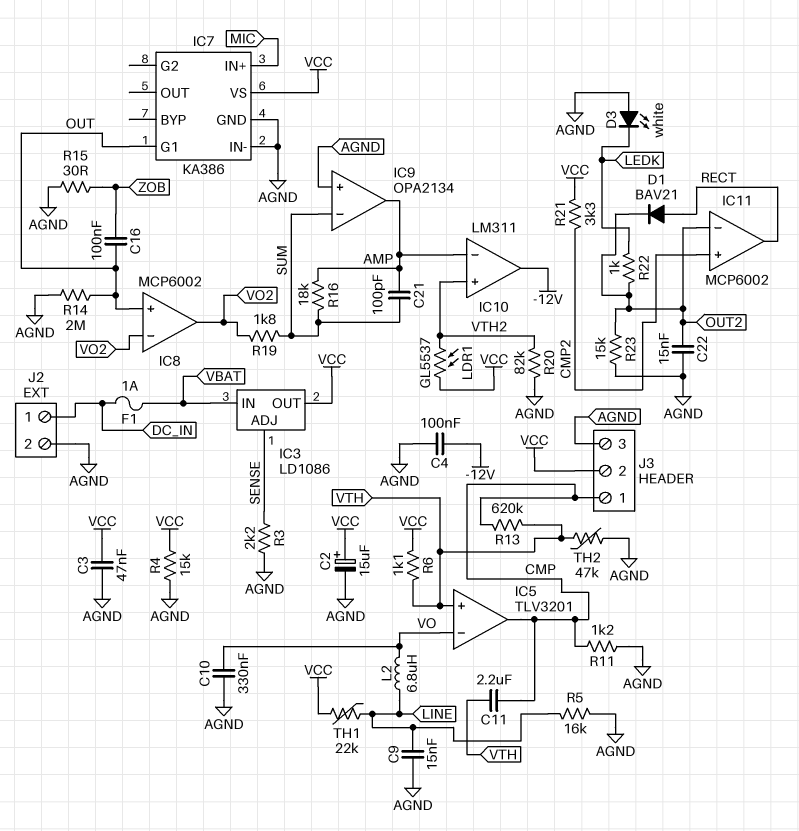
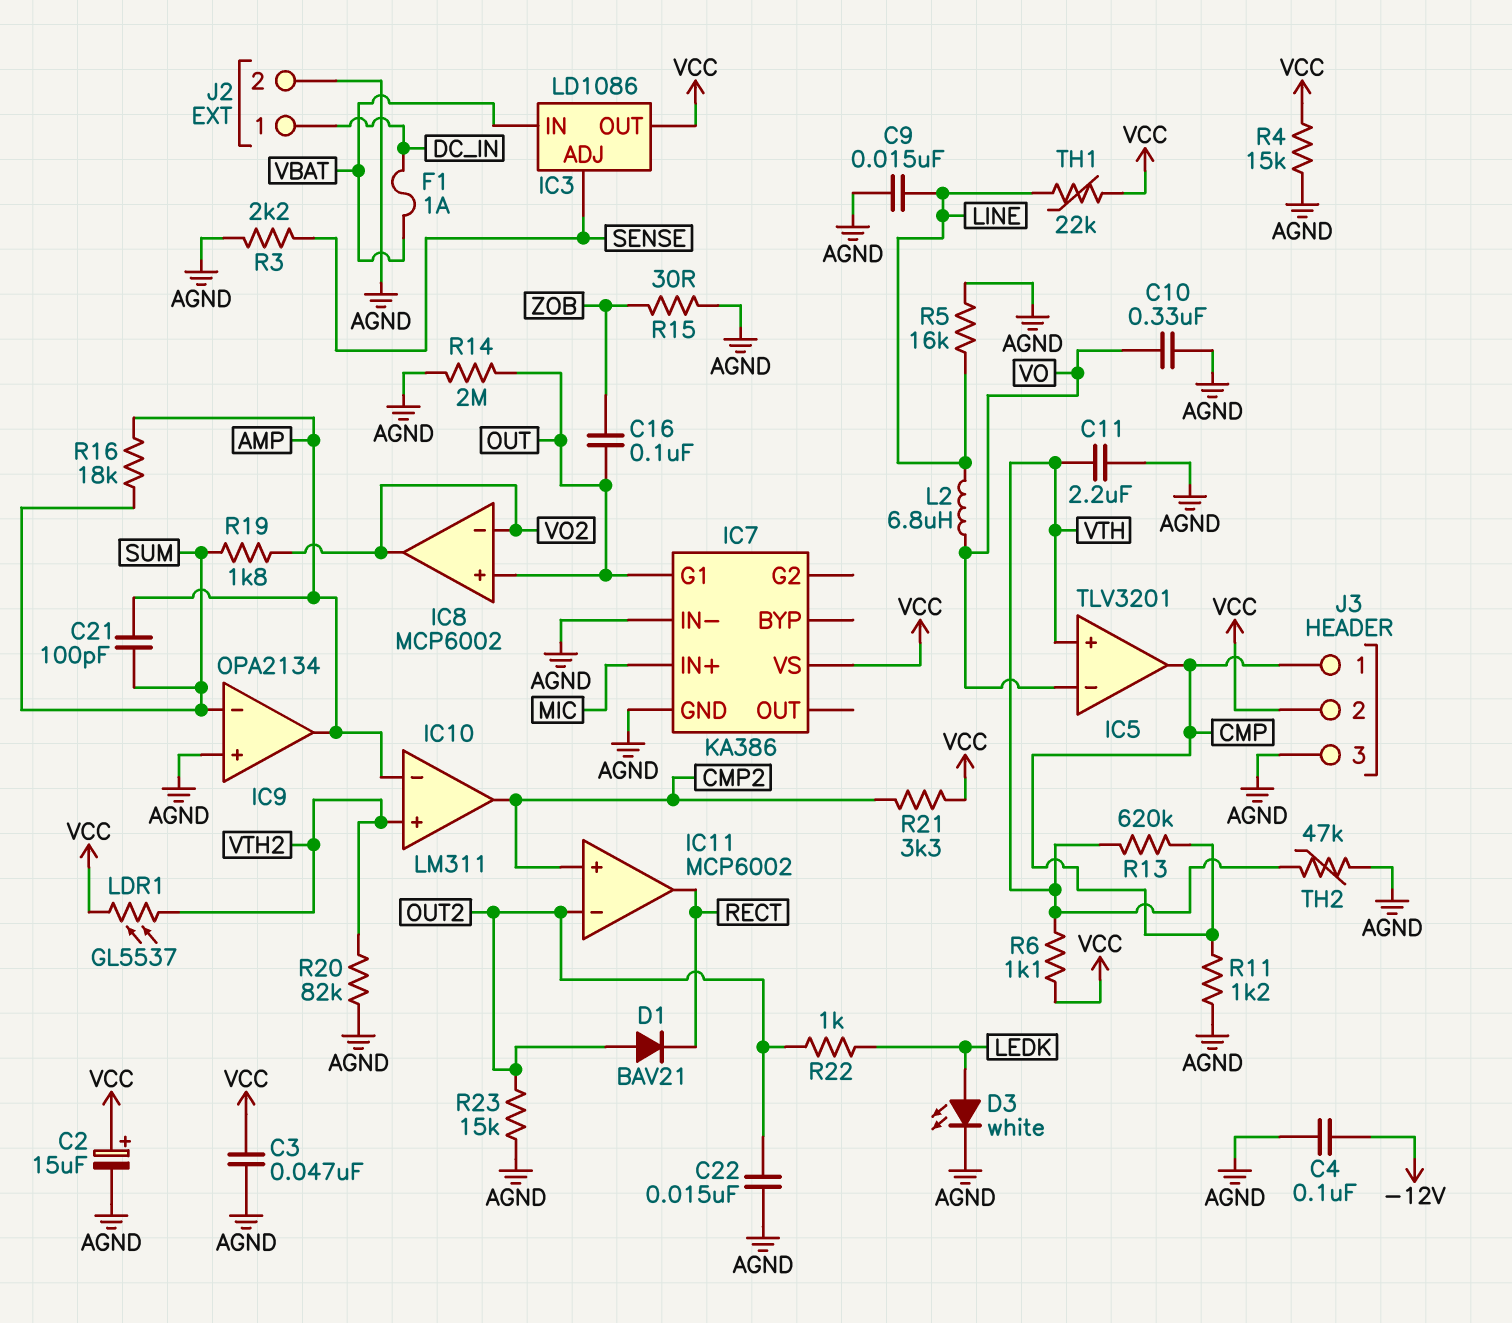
C11: 2.2uF (CMP, VTH) -> 2.2uF (AGND, VTH)
D1: diode BAV21 (A RECT, K OUT2) -> diode BAV21 (A OUT2, K RECT)
D3: LED white (A AGND, K LEDK) -> LED white (A LEDK, K AGND)
IC10 pin out: -12V -> CMP2

